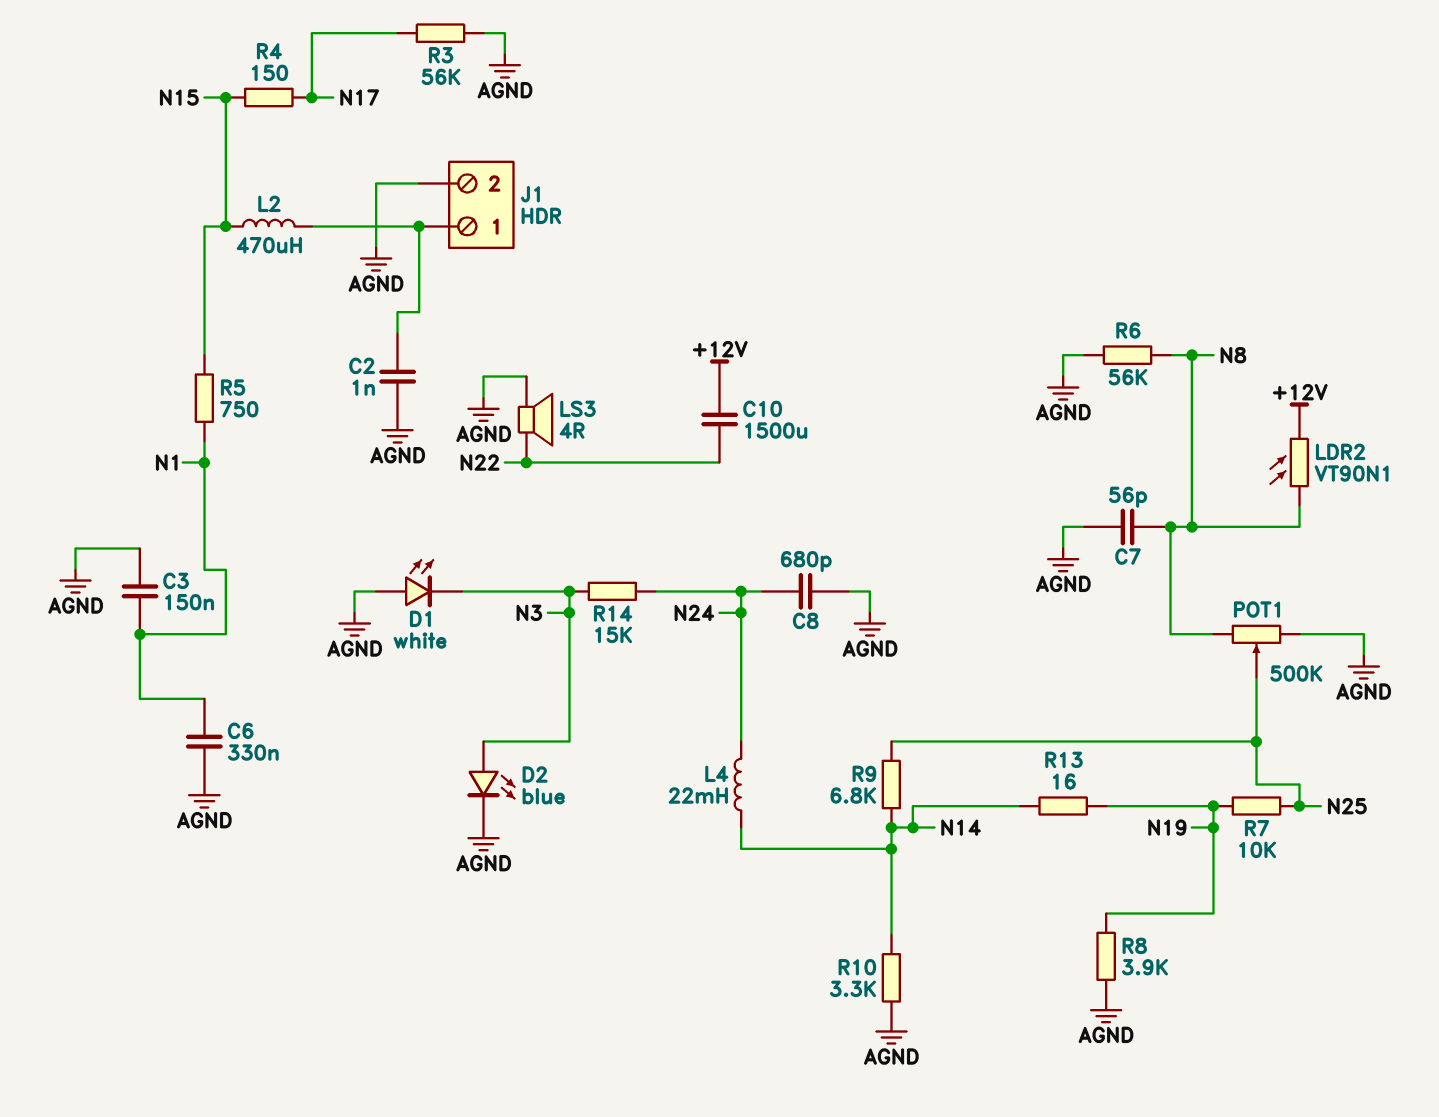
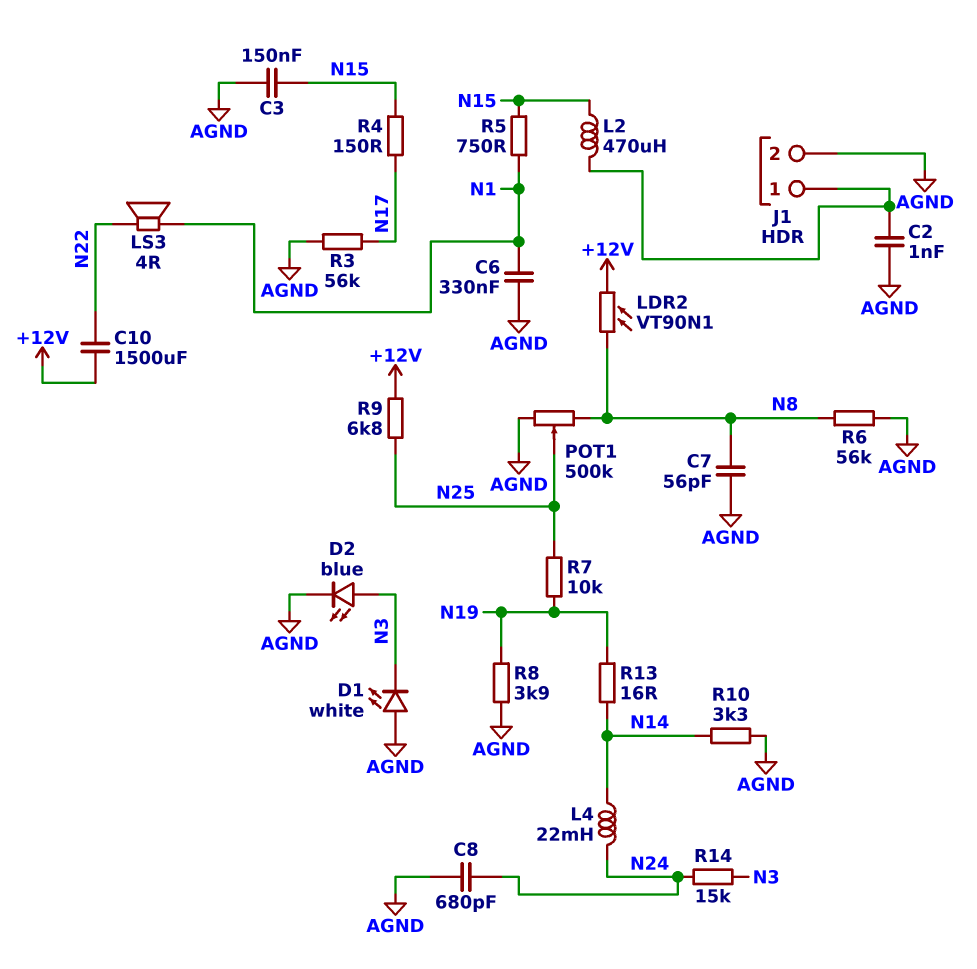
C3: 150nF (AGND, N1) -> 150nF (AGND, N15)
LS3: speaker 4R (AGND, N22) -> speaker 4R (N1, N22)
R9: 6.8k (N14, N25) -> 6.8k (+12V, N25)

